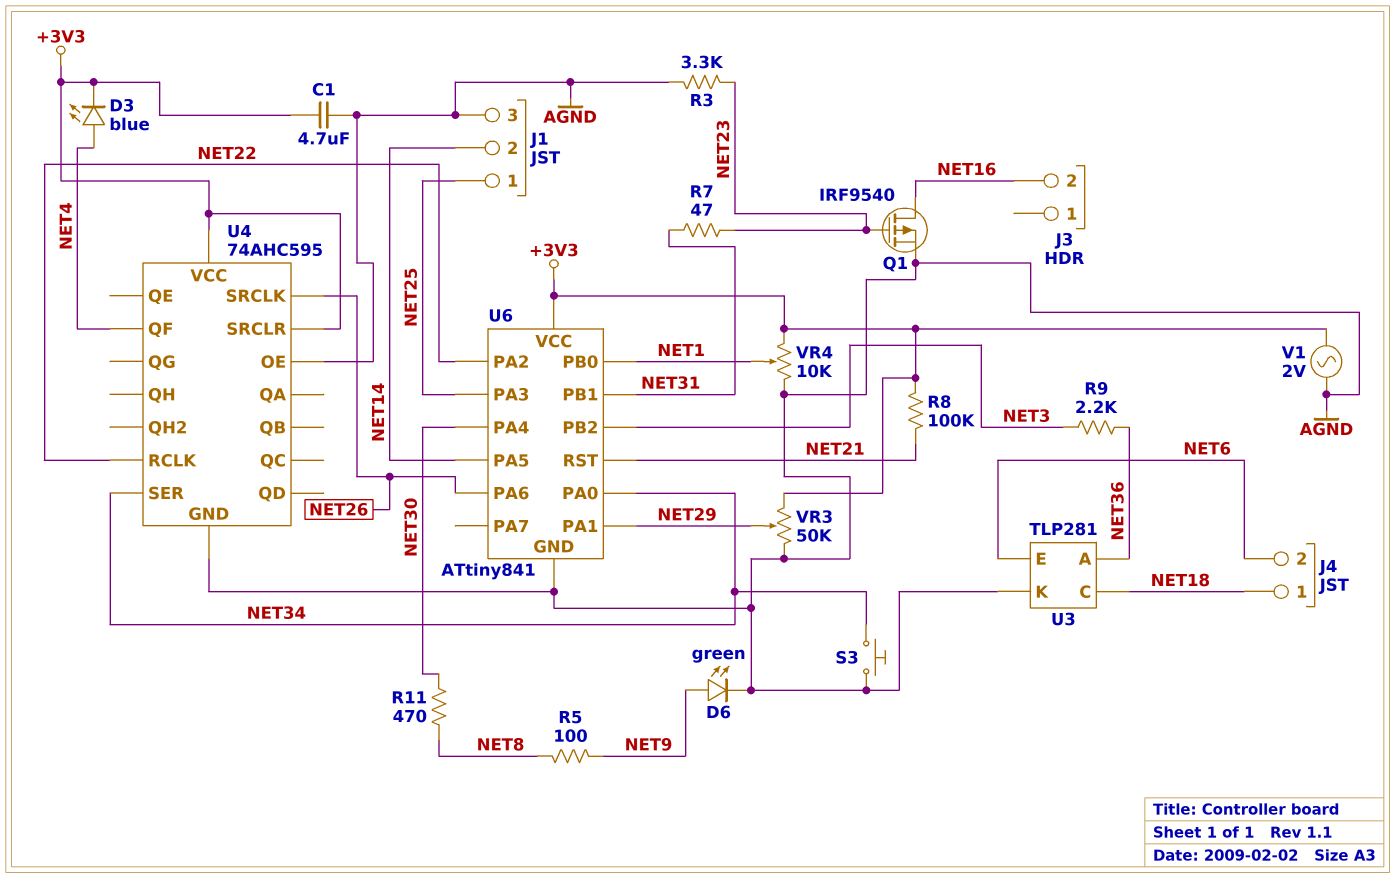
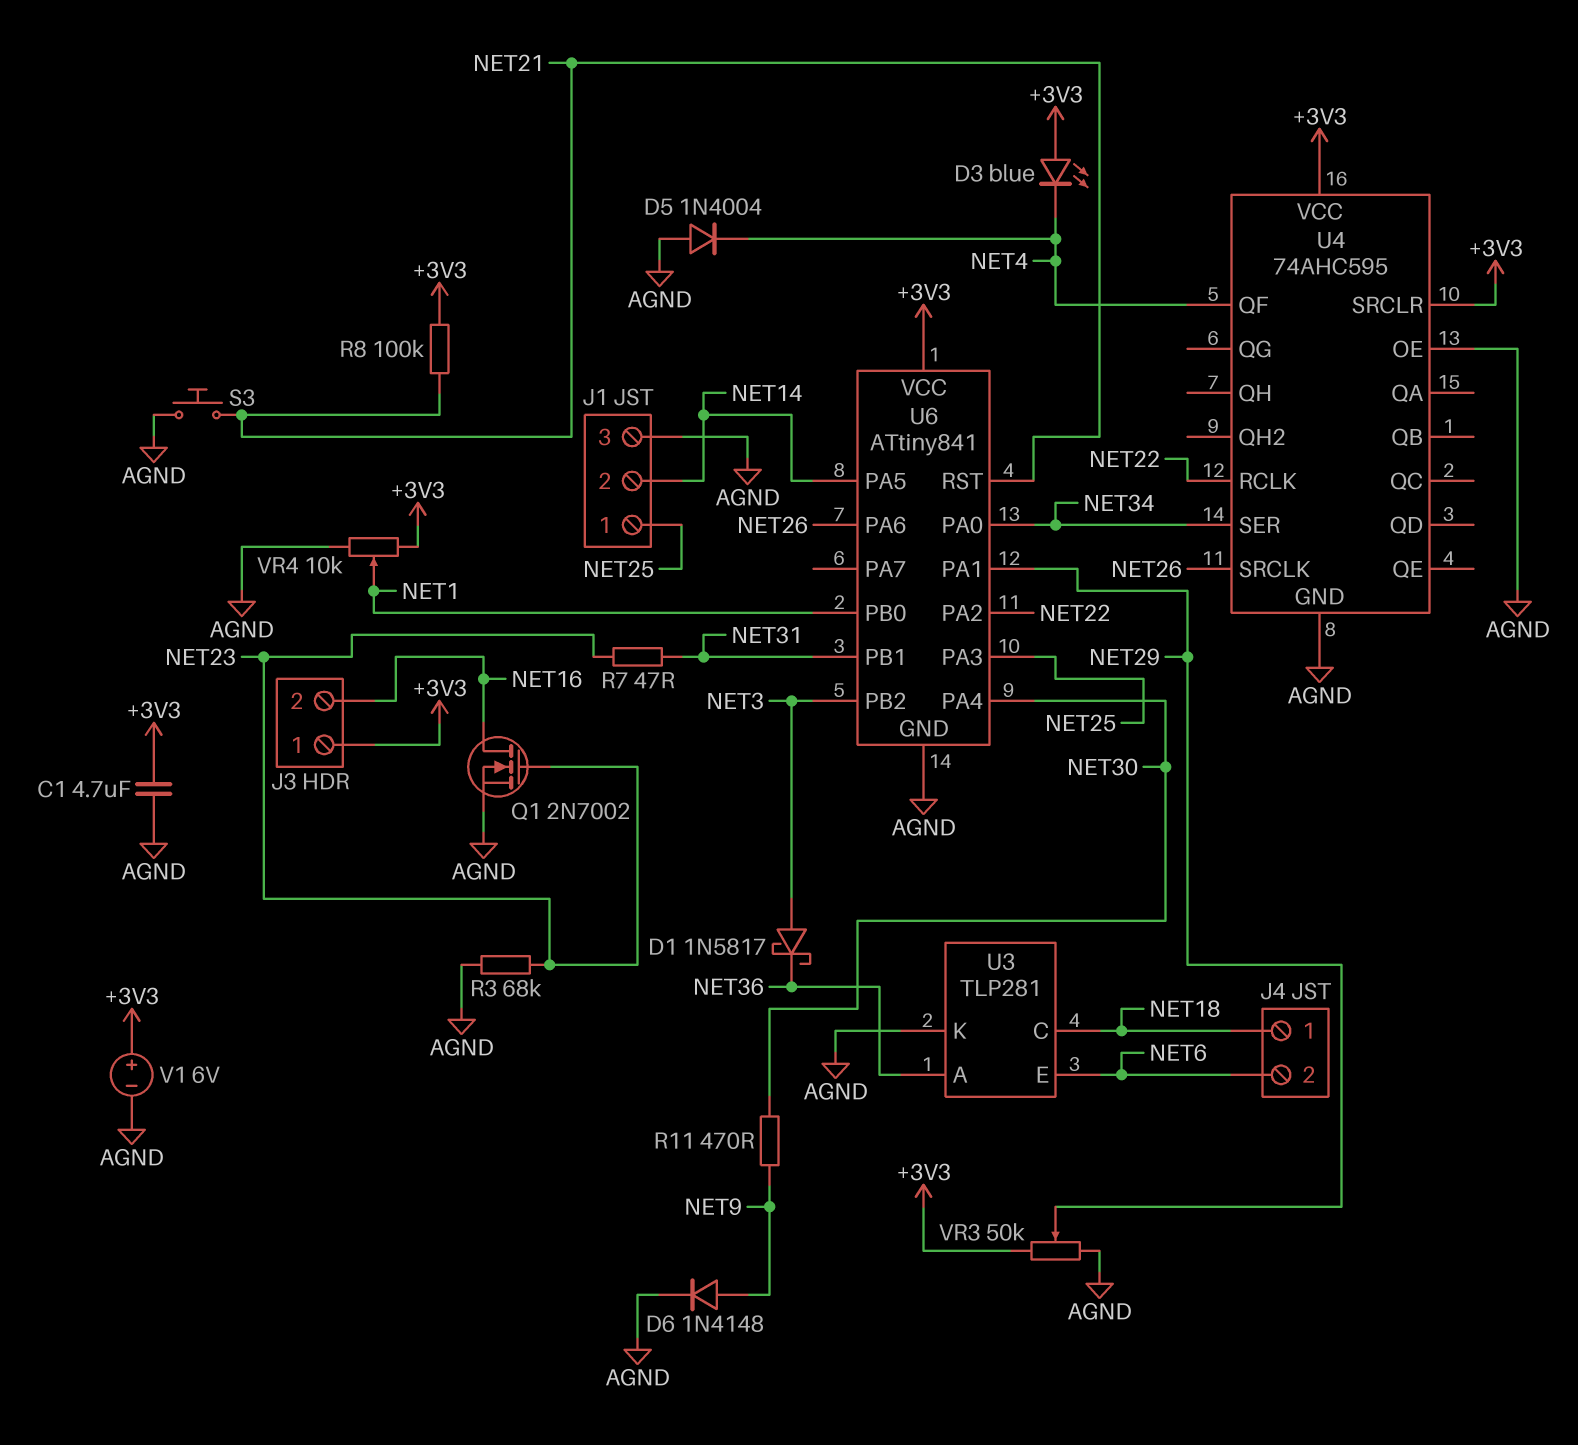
D1: none -> schottky 1N5817 (A NET3, K NET36)
D3: LED blue (A NET4, K +3V3) -> LED blue (A +3V3, K NET4)
D5: none -> diode 1N4004 (A AGND, K NET4)
D6: LED green (A NET9, K AGND) -> diode 1N4148 (A NET9, K AGND)
J3 pin 1: none -> +3V3
Q1: PMOS IRF9540 (G NET23, D NET16, S AGND) -> NMOS 2N7002 (G NET23, D NET16, S AGND)
R3: 3.3k (AGND, NET23) -> 68k (AGND, NET23)
R5: 100 (NET8, NET9) -> none
R9: 2.2k (NET3, NET36) -> none
R11: 470 (NET8, NET30) -> 470 (NET9, NET30)
S3: button (AGND, NET34) -> button (AGND, NET21)
V1: AC 2V (+3V3, AGND) -> 6V (plus +3V3, minus AGND)

